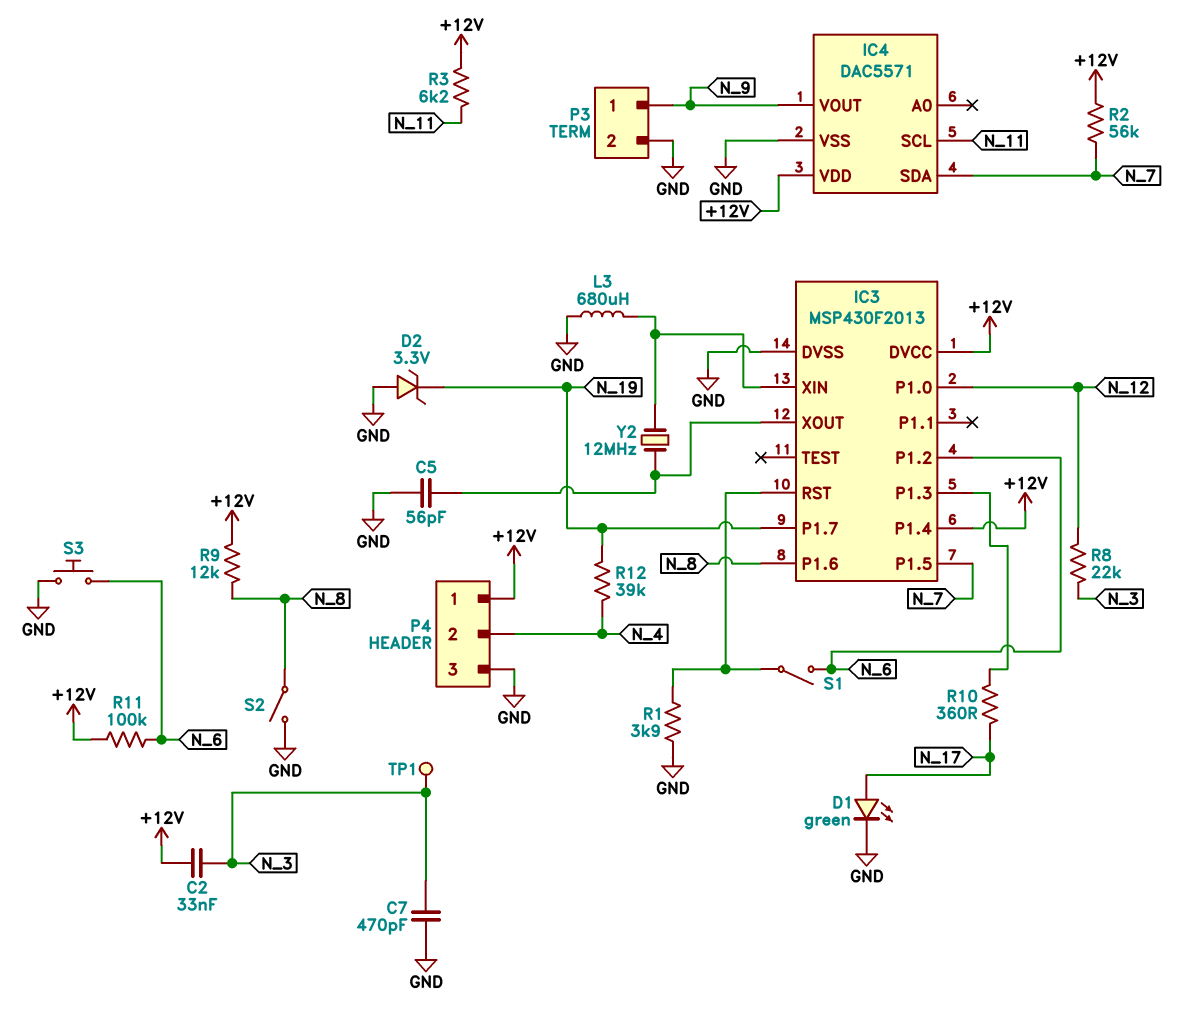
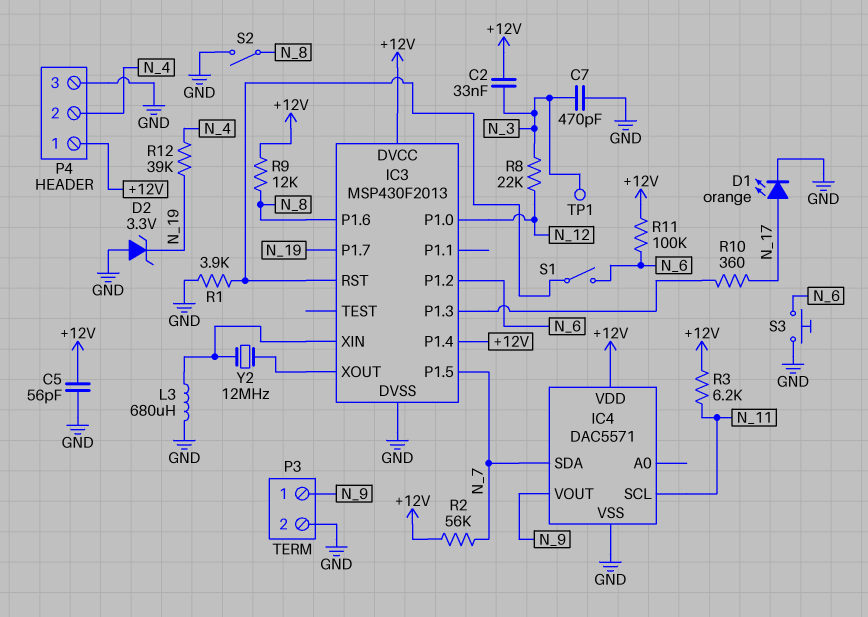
C5: 56pF (GND, IC3/XOUT) -> 56pF (+12V, GND)
D1: LED green (A N_17, K GND) -> LED orange (A N_17, K GND)

